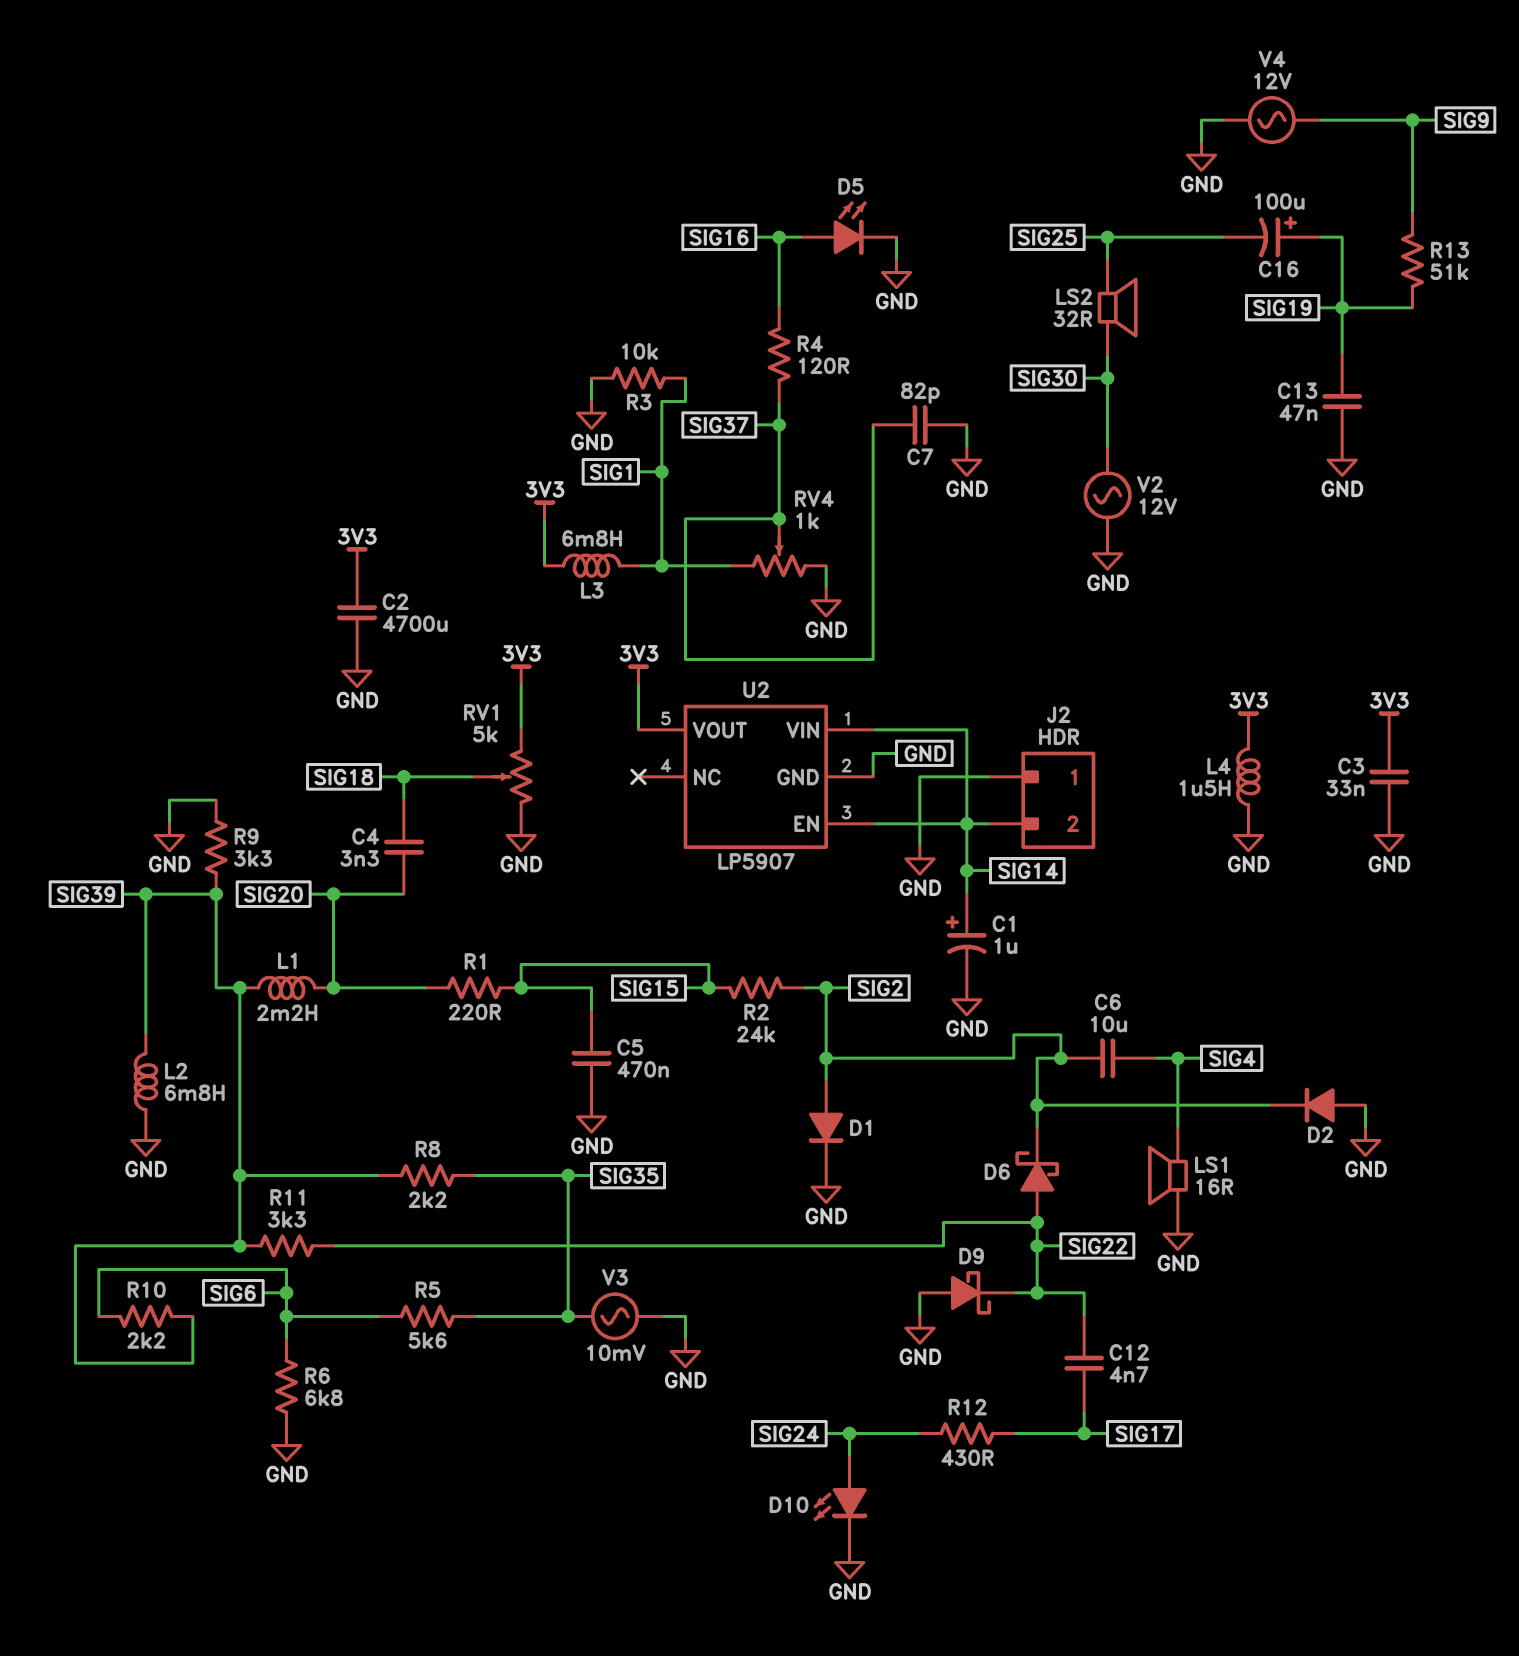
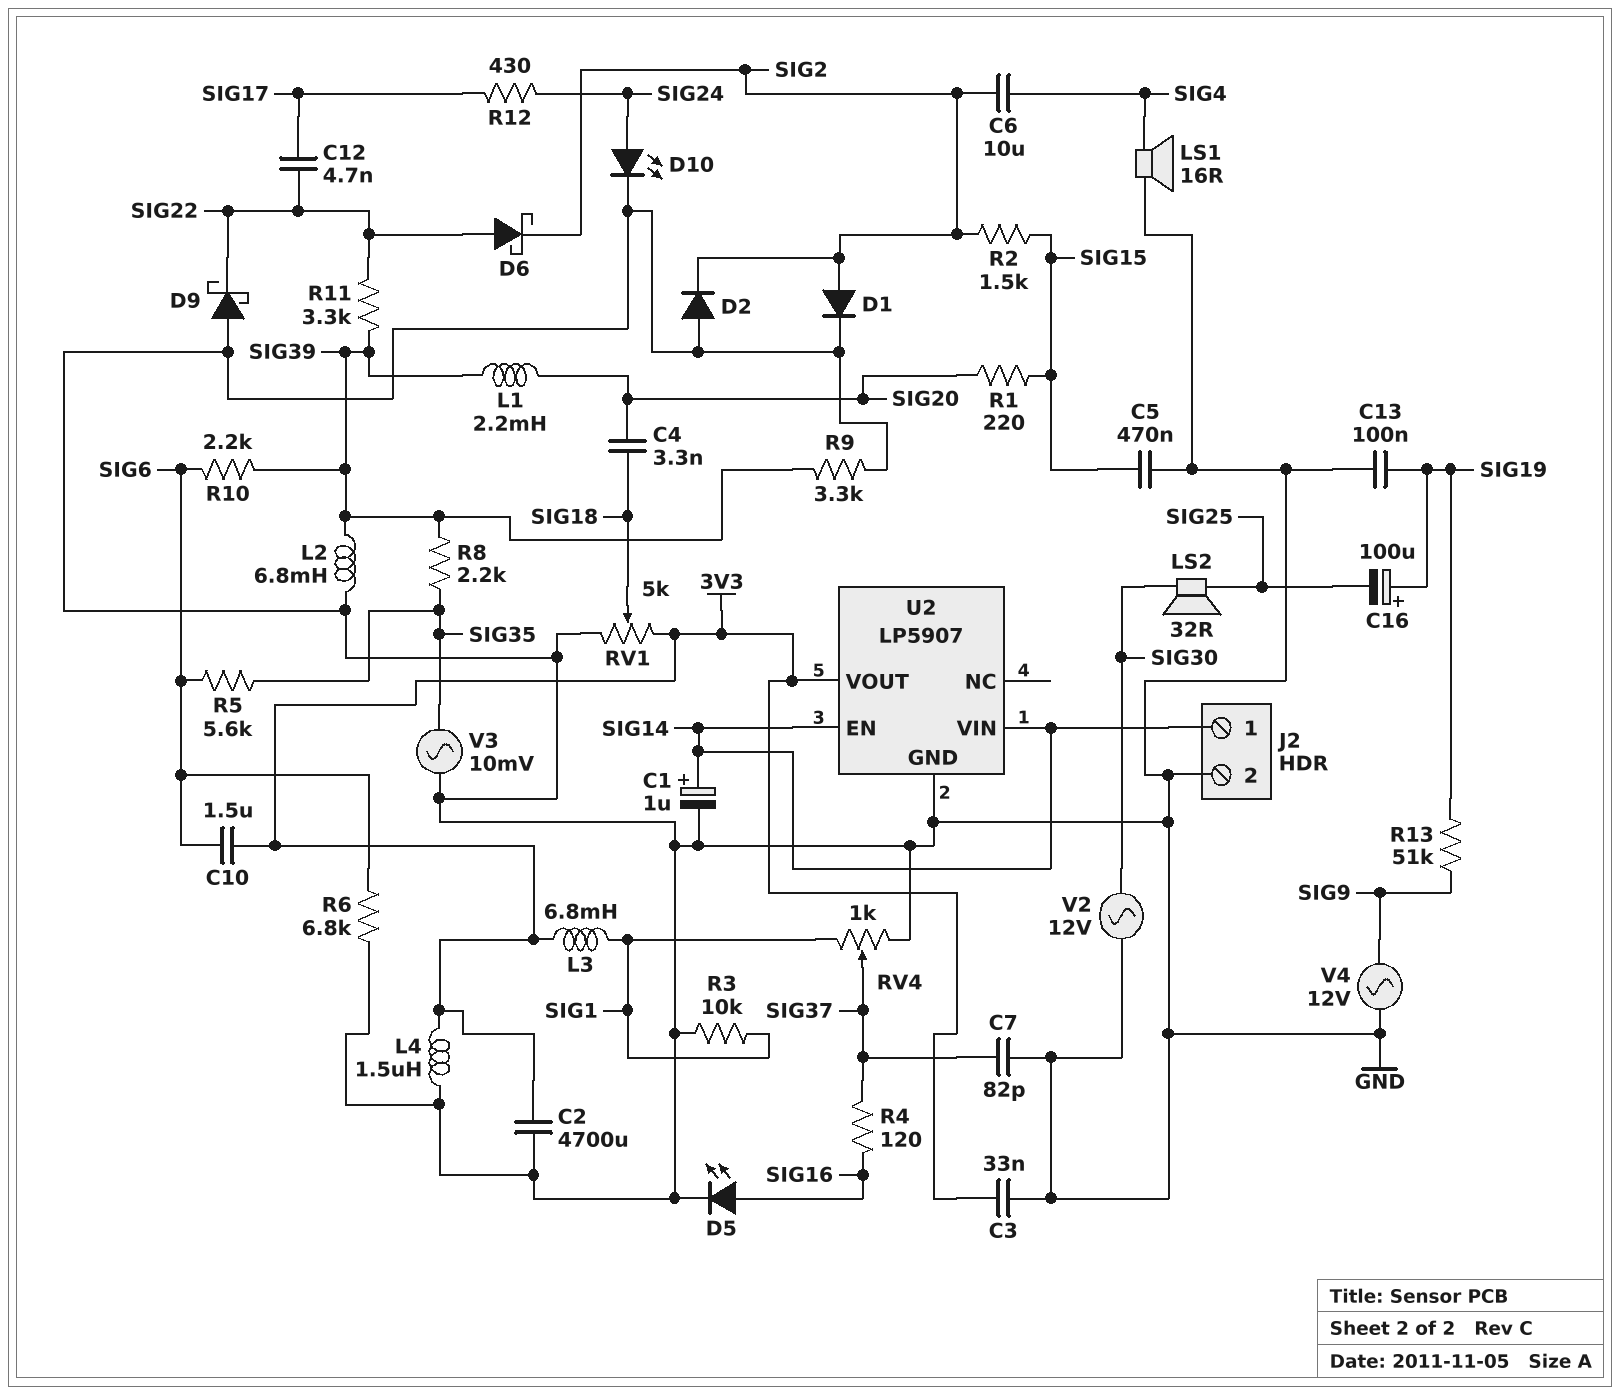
C10: none -> 1.5uF (3V3, SIG6)
C13: 47nF (GND, SIG19) -> 100nF (GND, SIG19)
J2 pin 1: GND -> SIG14
J2 pin 2: SIG14 -> GND
R2: 24k (SIG2, SIG15) -> 1.5k (SIG2, SIG15)

